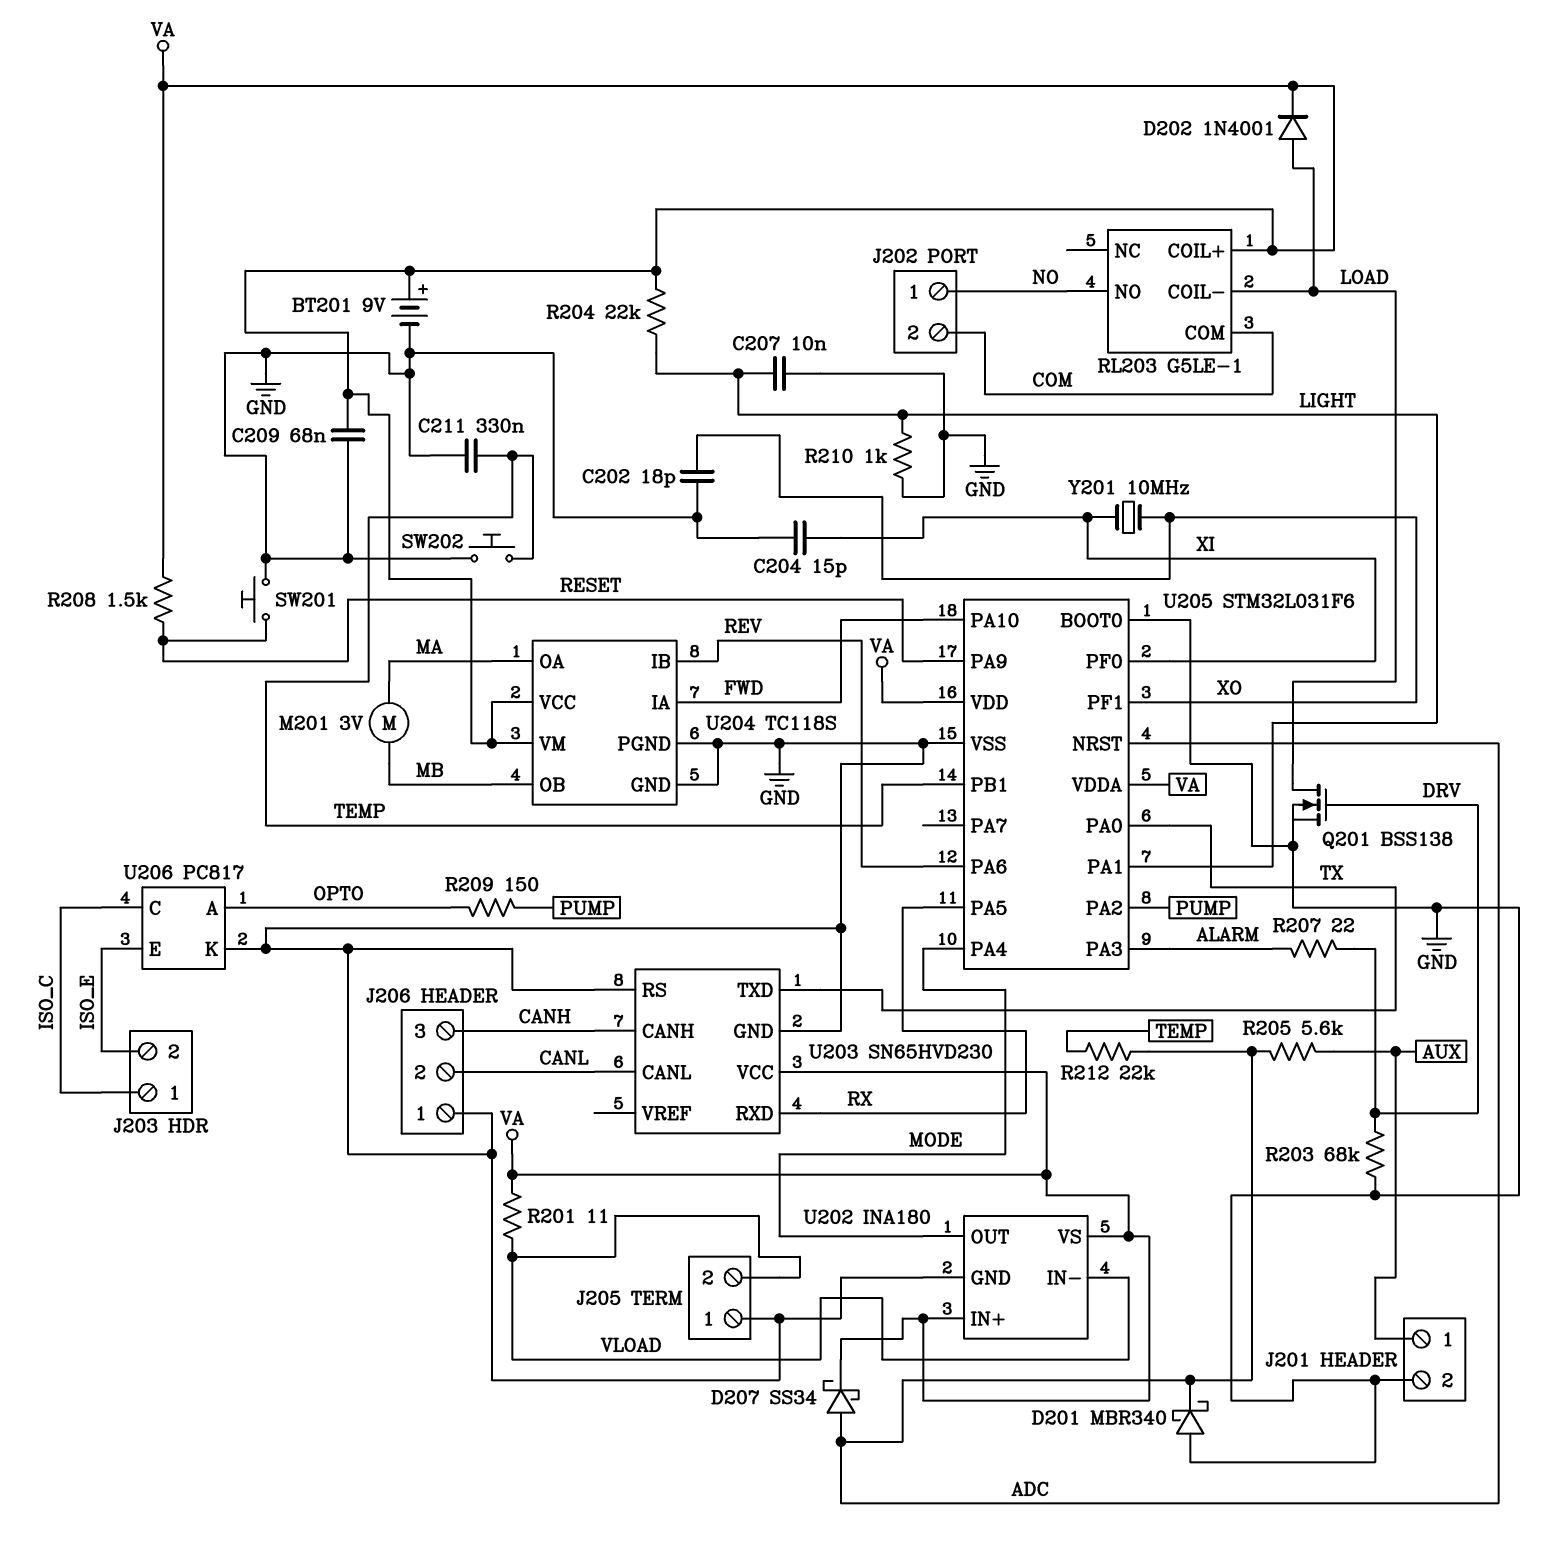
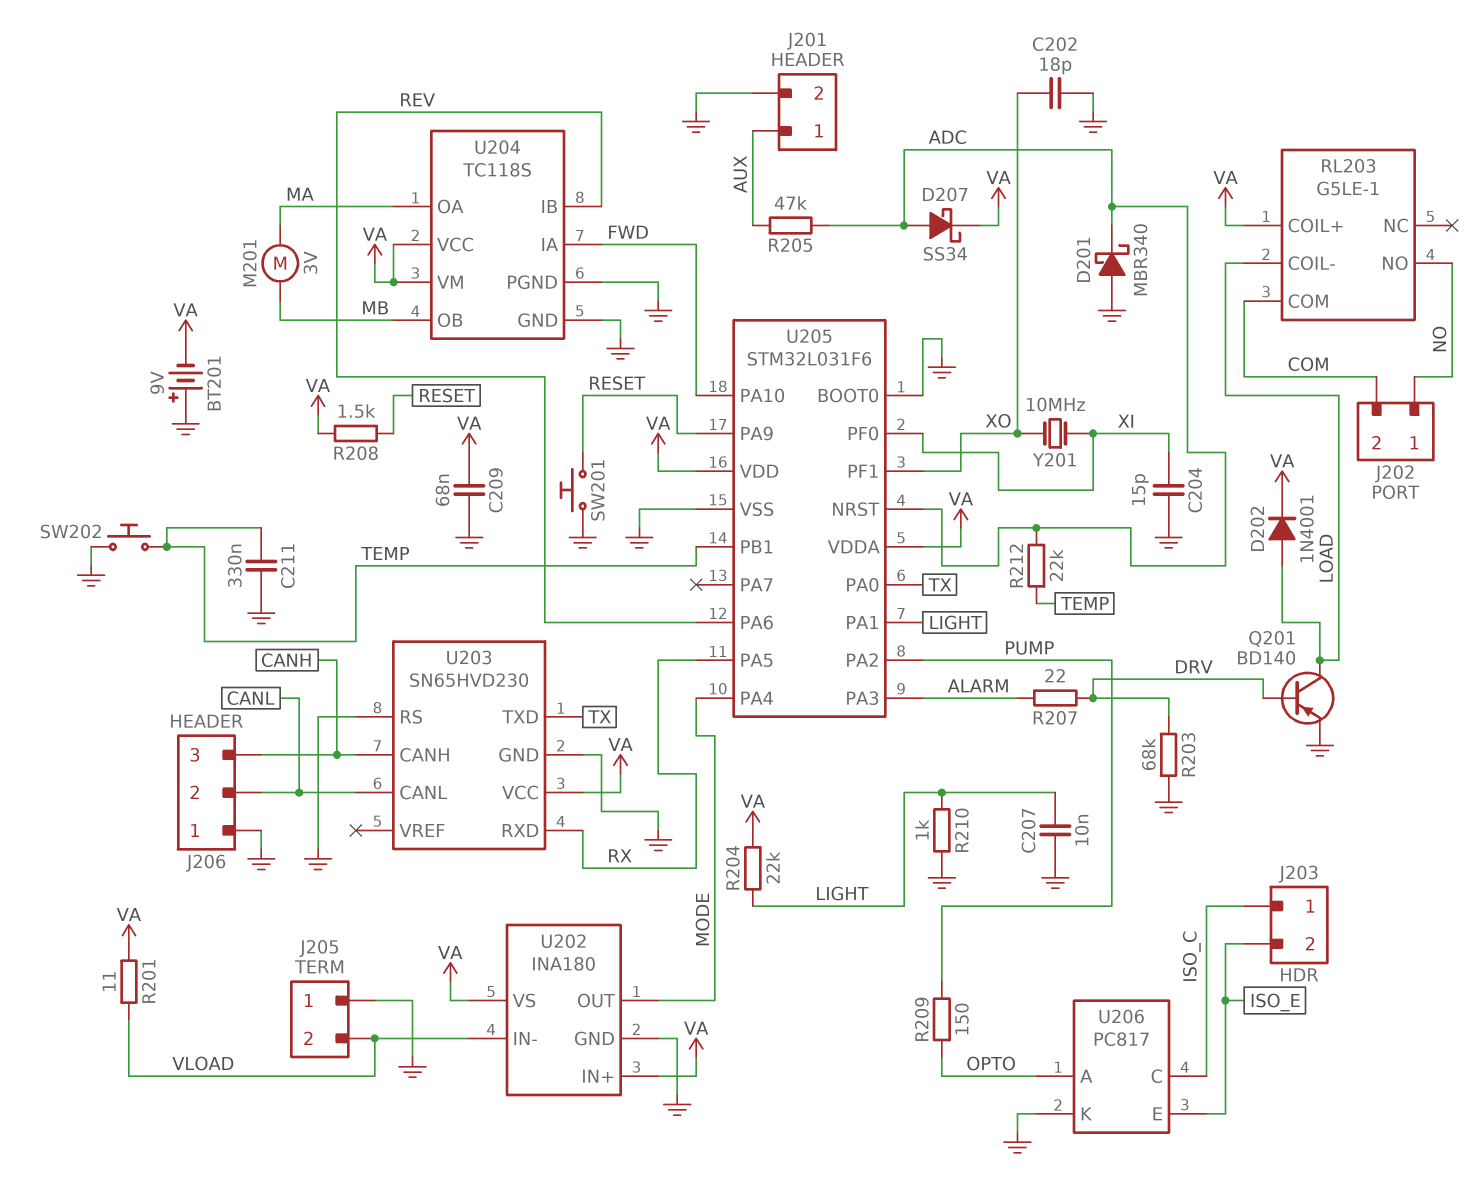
BT201: 9V (plus VA, minus GND) -> 9V (plus GND, minus VA)
Q201: NMOS BSS138 (G DRV, D LOAD, S GND) -> PNP BD140 (B DRV, C LOAD, E GND)
R205: 5.6k (ADC, AUX) -> 47k (ADC, AUX)

